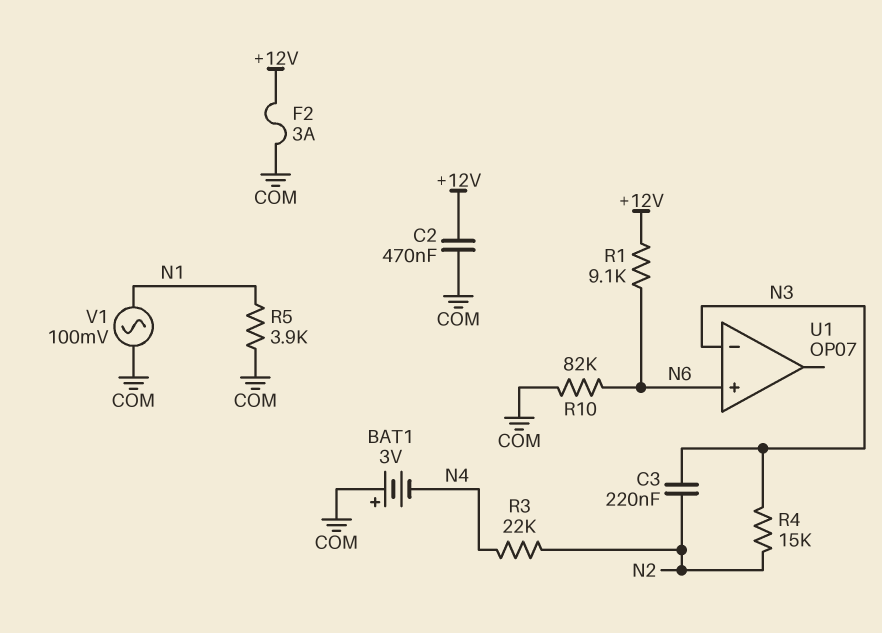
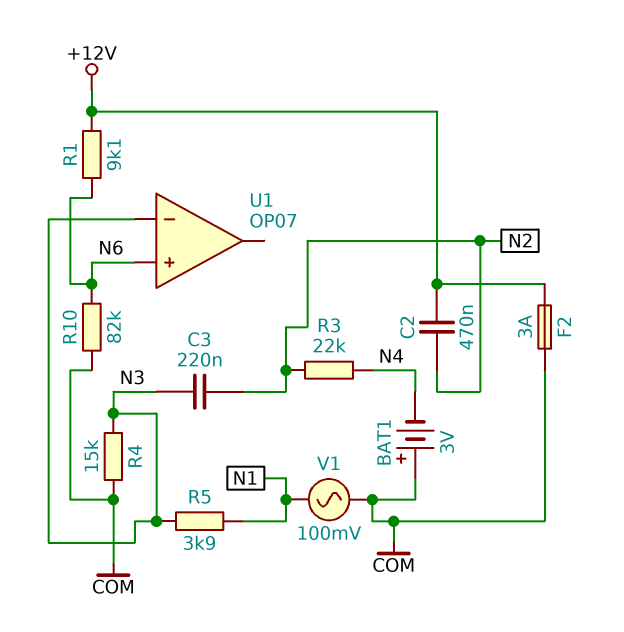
C2: 470nF (+12V, COM) -> 470nF (+12V, N2)
R4: 15k (N2, N3) -> 15k (COM, N3)
R5: 3.9k (COM, N1) -> 3.9k (N1, N3)

